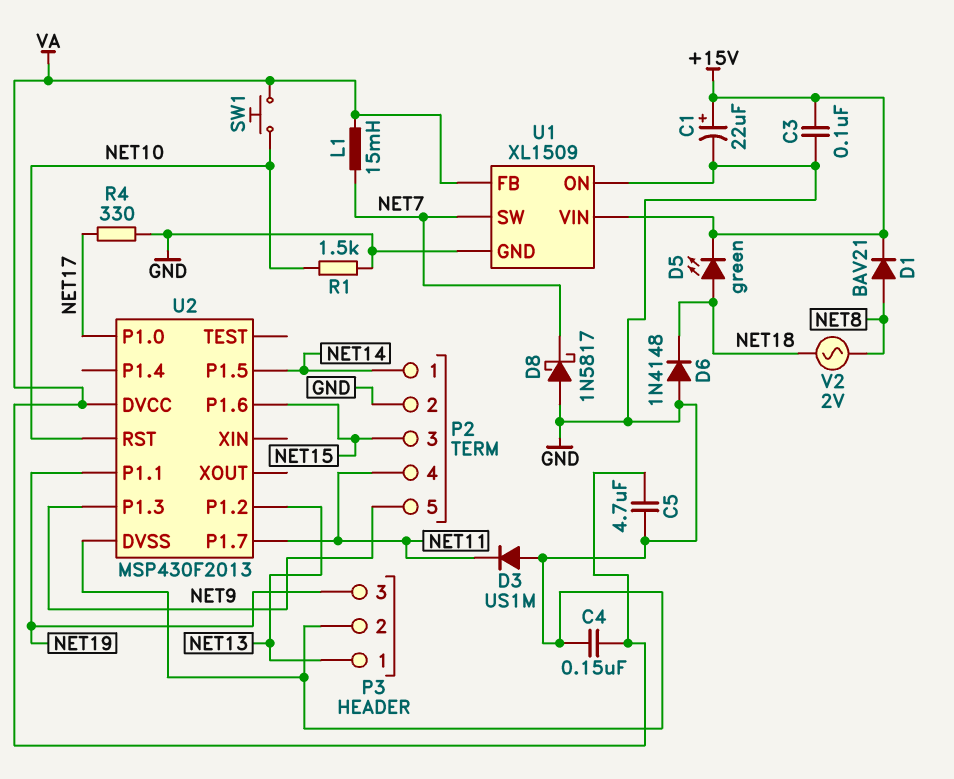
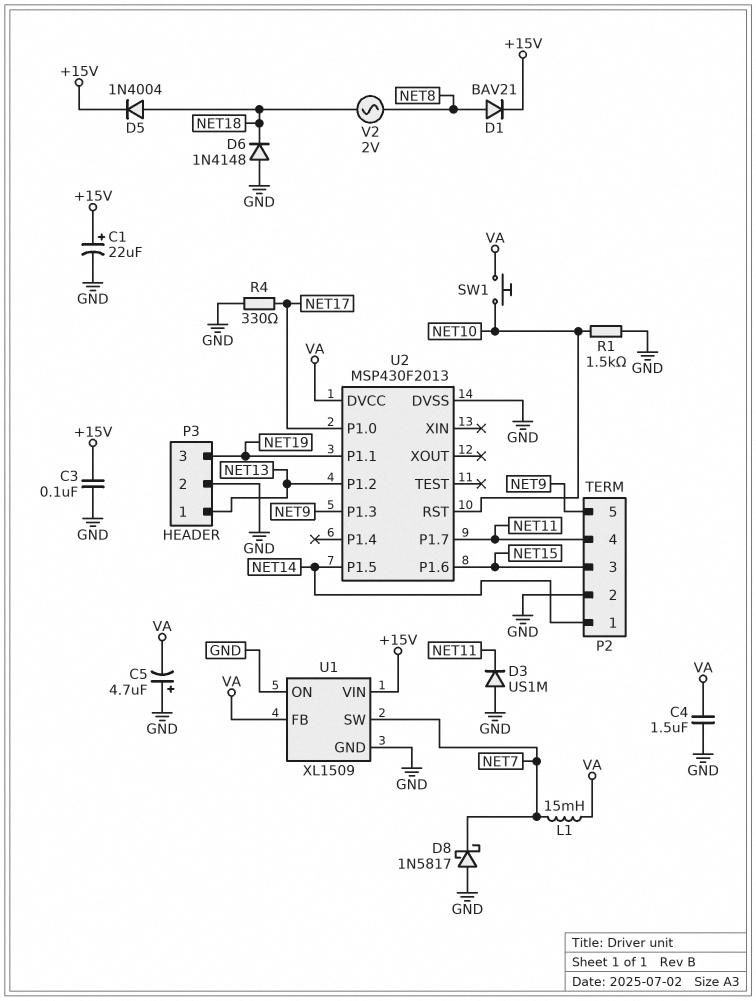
C4: 150nF (GND, VA) -> 1.5uF (GND, VA)
C5: 4.7uF (GND, VA) -> 4.7uF (plus GND, minus VA)
D5: LED green (A NET18, K +15V) -> diode 1N4004 (A NET18, K +15V)

